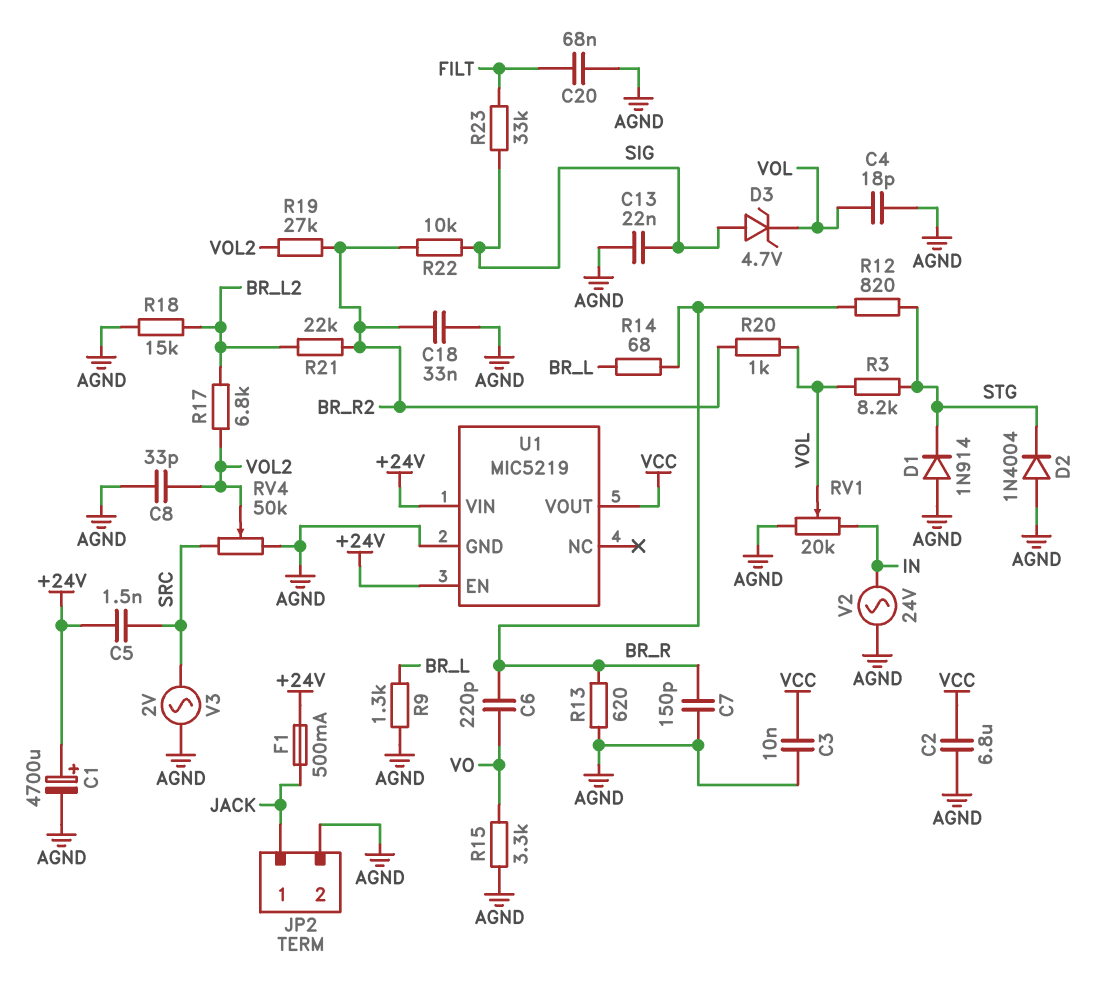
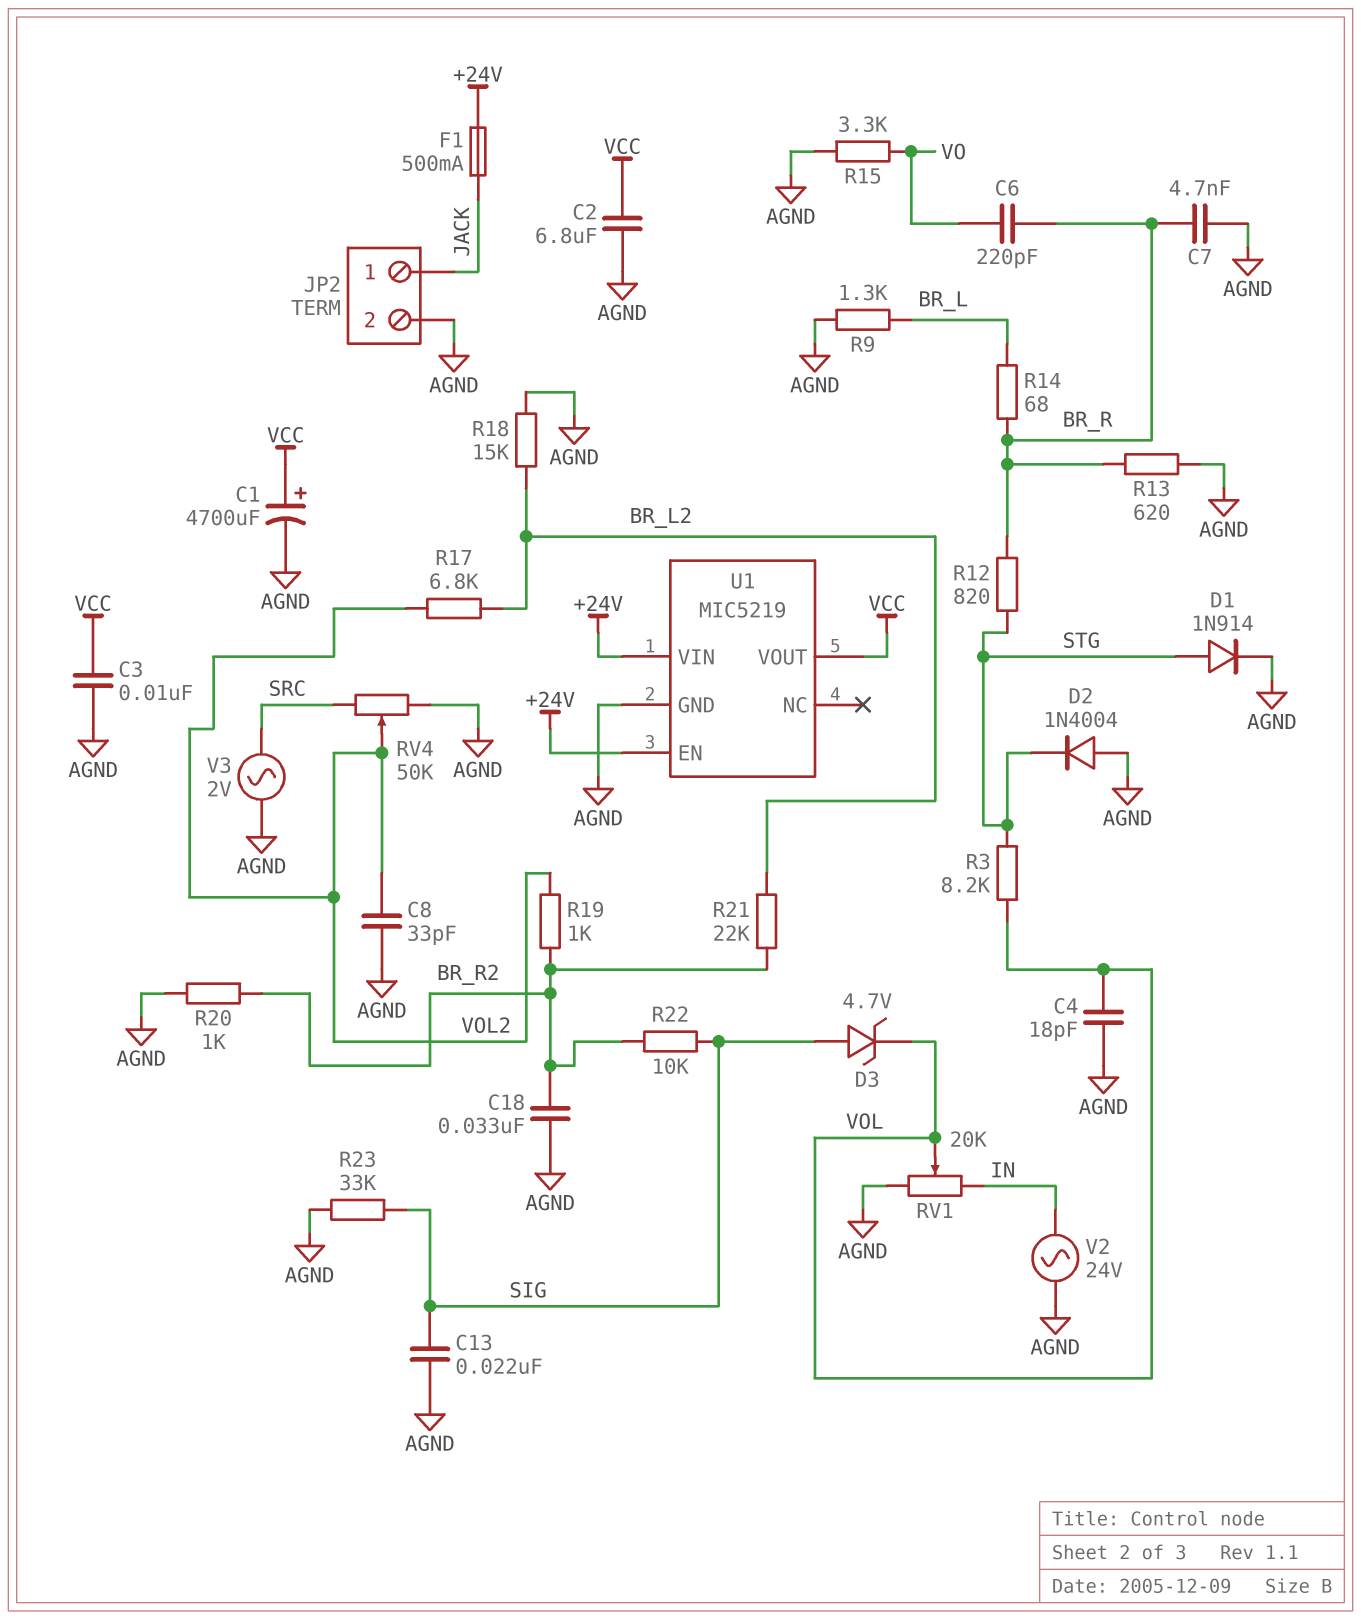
C1: 4700uF (plus +24V, minus AGND) -> 4700uF (plus VCC, minus AGND)
C5: 1.5nF (+24V, SRC) -> none
C7: 150pF (AGND, BR_R) -> 4.7nF (AGND, BR_R)
C20: 68nF (AGND, FILT) -> none
D1: diode 1N914 (A AGND, K STG) -> diode 1N914 (A STG, K AGND)
R19: 27k (BR_R2, VOL2) -> 1k (BR_R2, VOL2)
R20: 1k (BR_R2, VOL) -> 1k (AGND, BR_R2)
R23: 33k (FILT, SIG) -> 33k (AGND, SIG)

